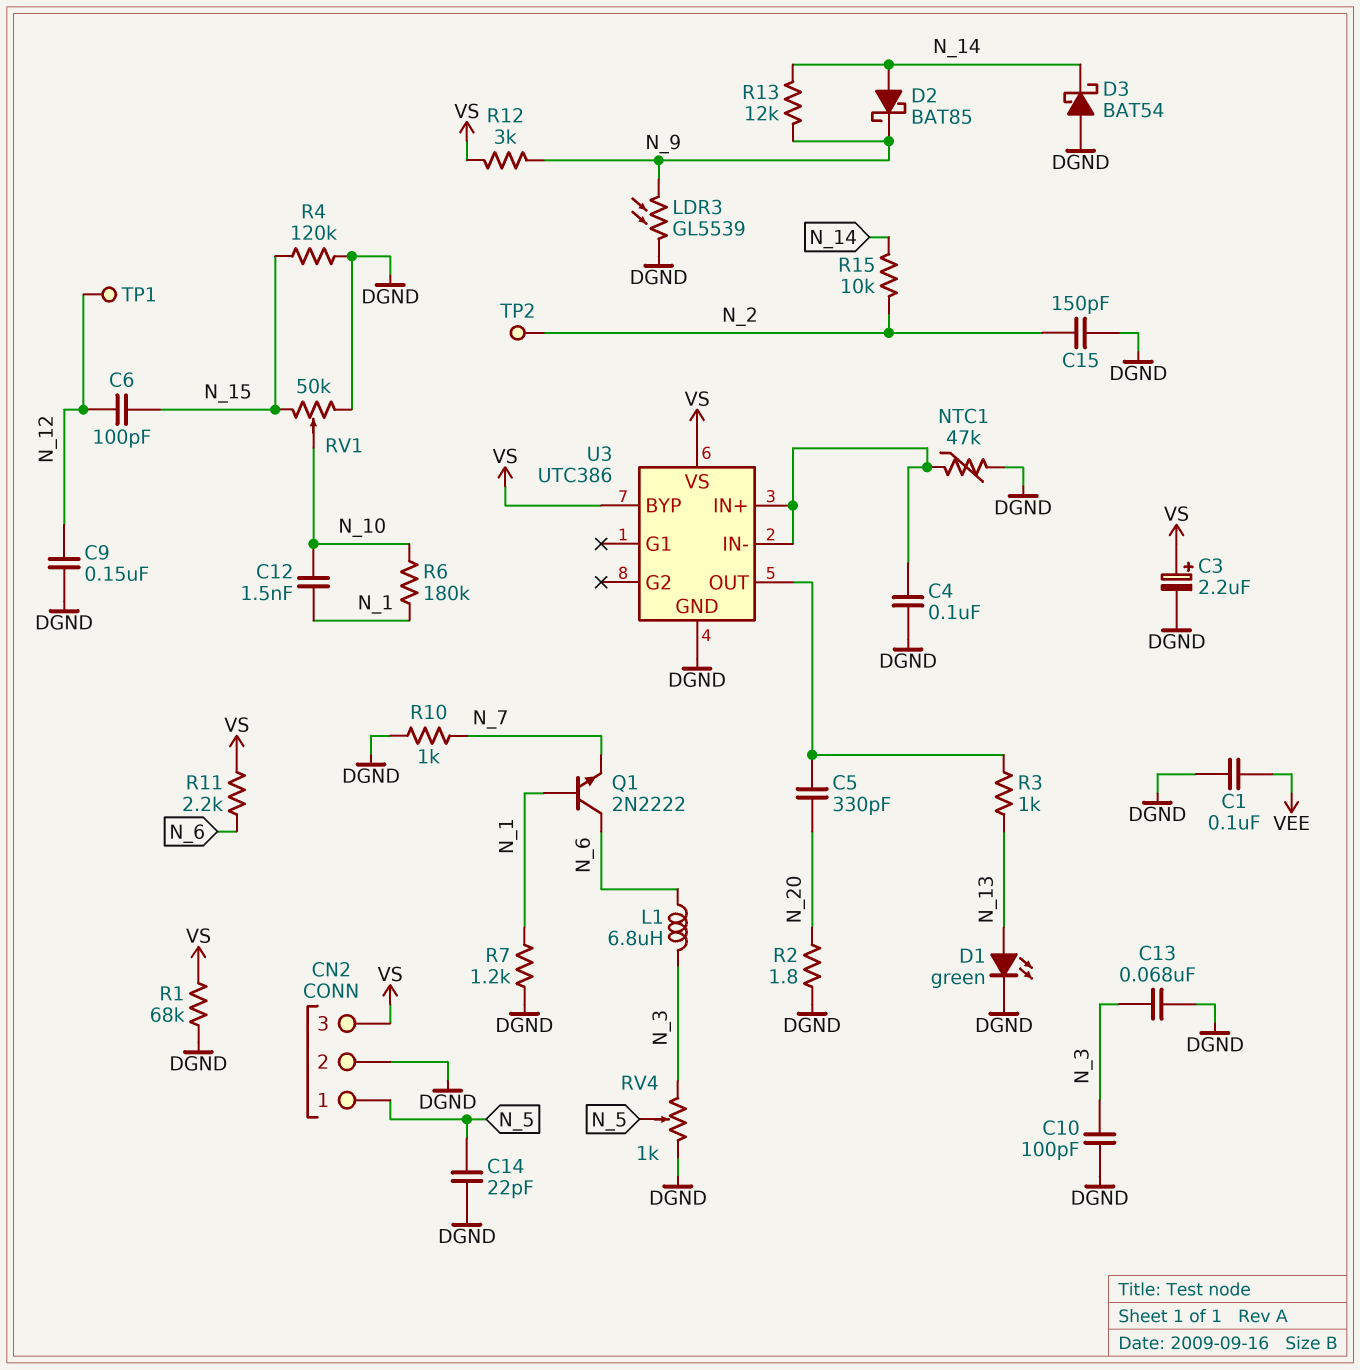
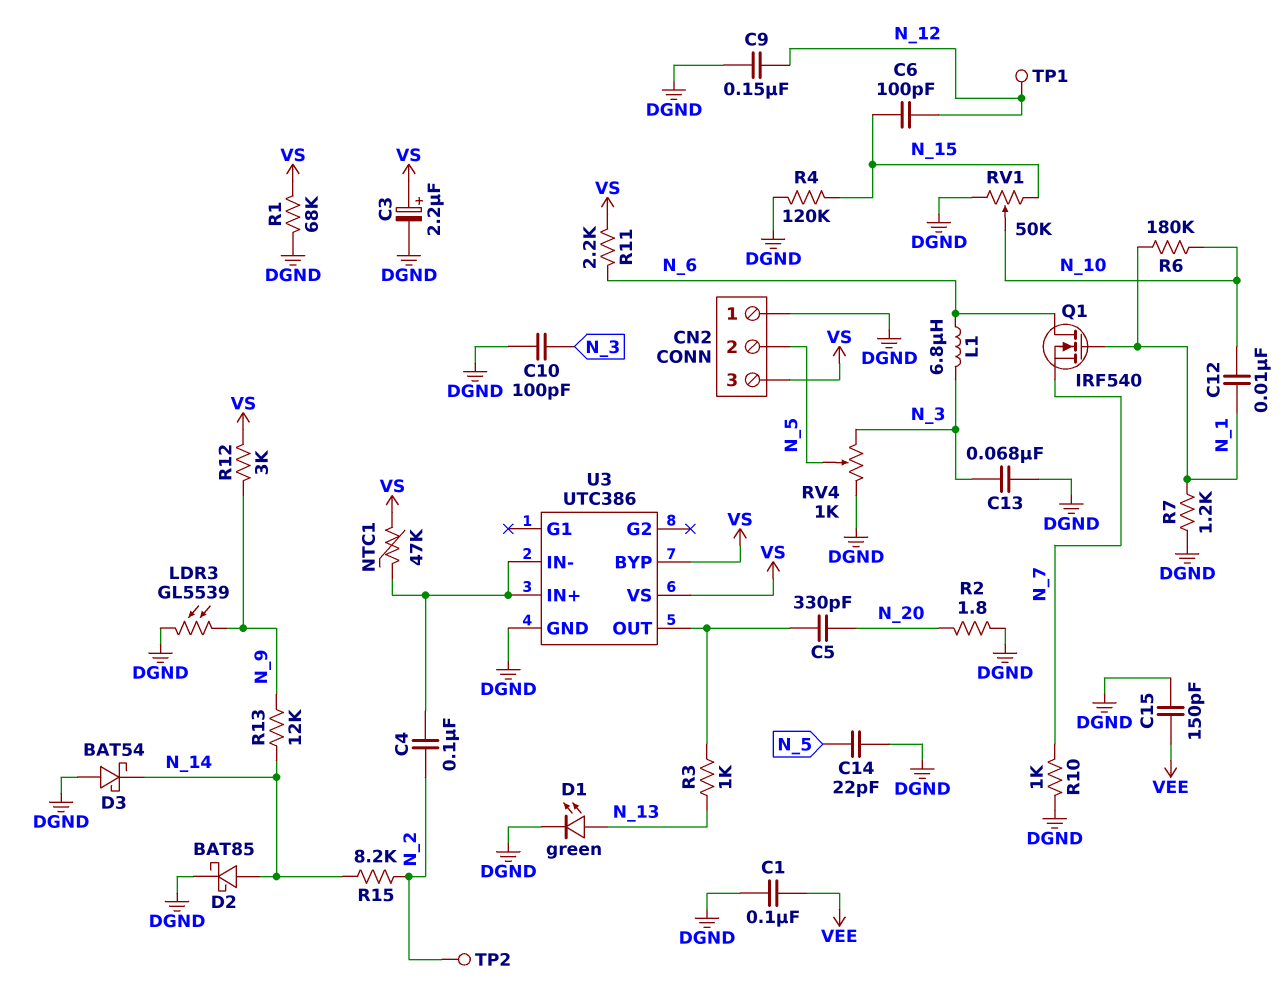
C4: 100nF (DGND, U3/IN+) -> 100nF (N_2, U3/IN+)
C12: 1.5nF (N_1, N_10) -> 10nF (N_1, N_10)
C15: 150pF (DGND, N_2) -> 150pF (DGND, VEE)
CN2 pin 1: N_5 -> DGND
CN2 pin 2: DGND -> N_5
D2: schottky BAT85 (A N_14, K N_9) -> schottky BAT85 (A N_14, K DGND)
NTC1: 47k (DGND, U3/IN+) -> 47k (U3/IN+, VS)
Q1: NPN 2N2222 (B N_1, C N_6, E N_7) -> NMOS IRF540 (G N_1, D N_6, S N_7)
R15: 10k (N_2, N_14) -> 8.2k (N_2, N_14)

